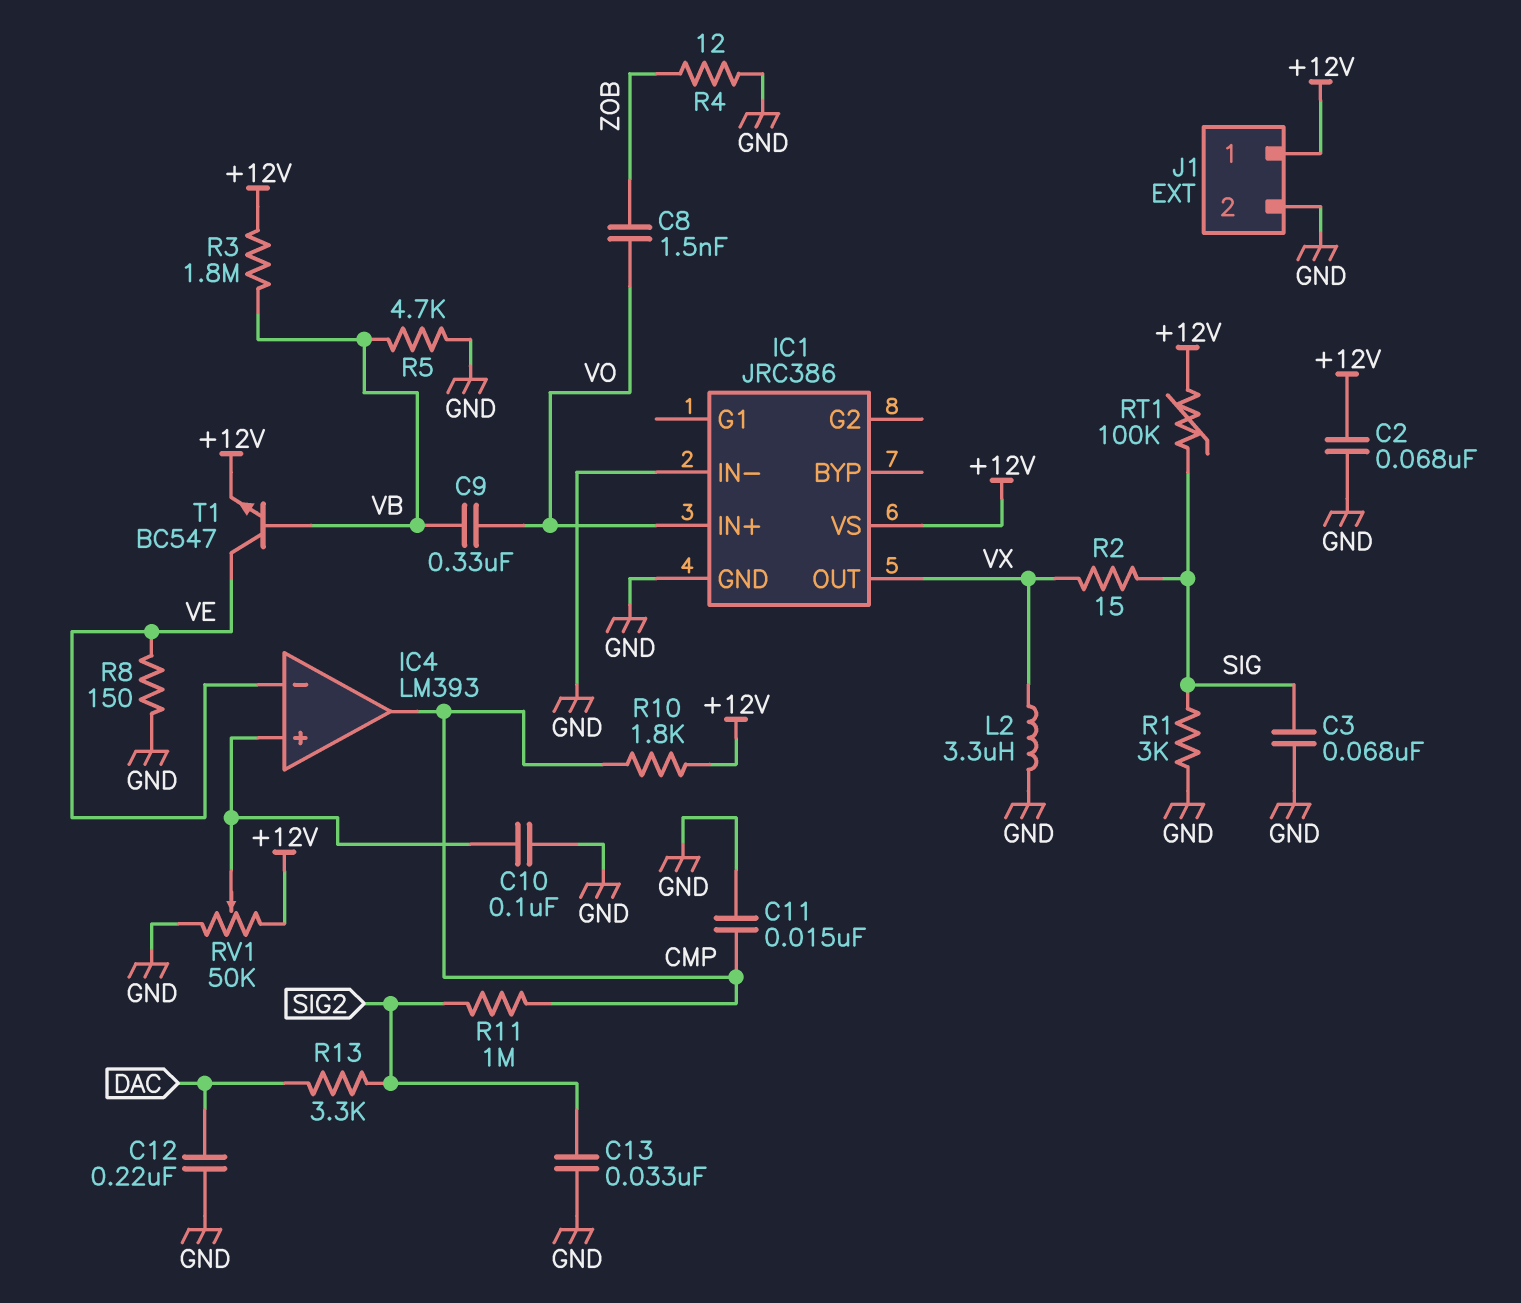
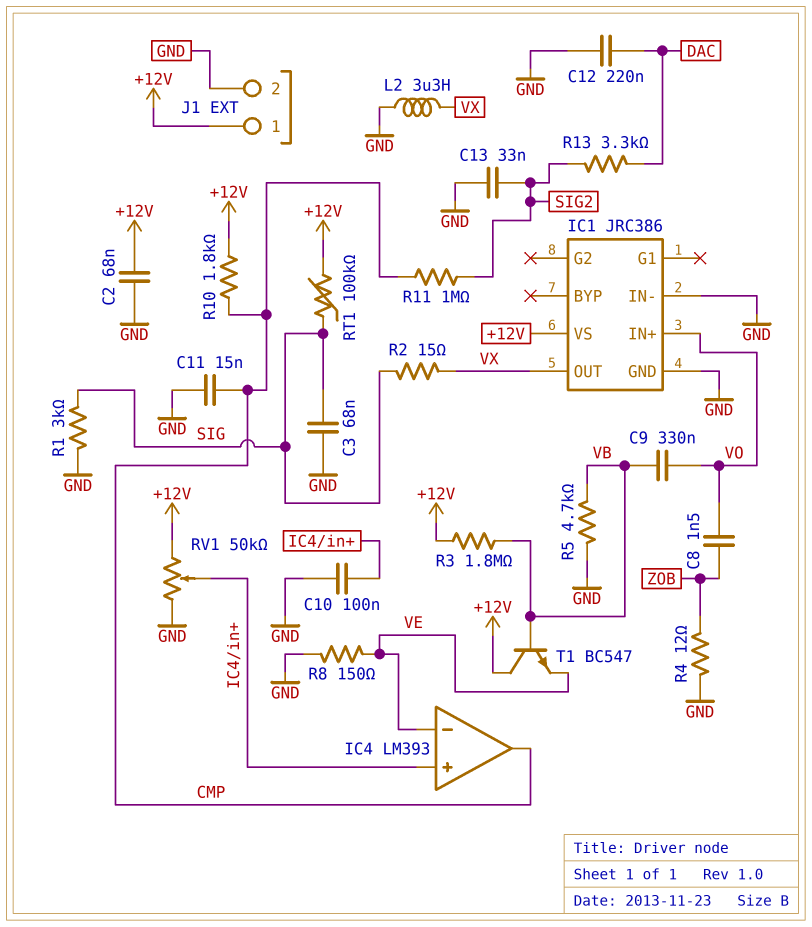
T1: NPN BC547 (B VB, C VE, E +12V) -> NPN BC547 (B VB, C +12V, E VE)

